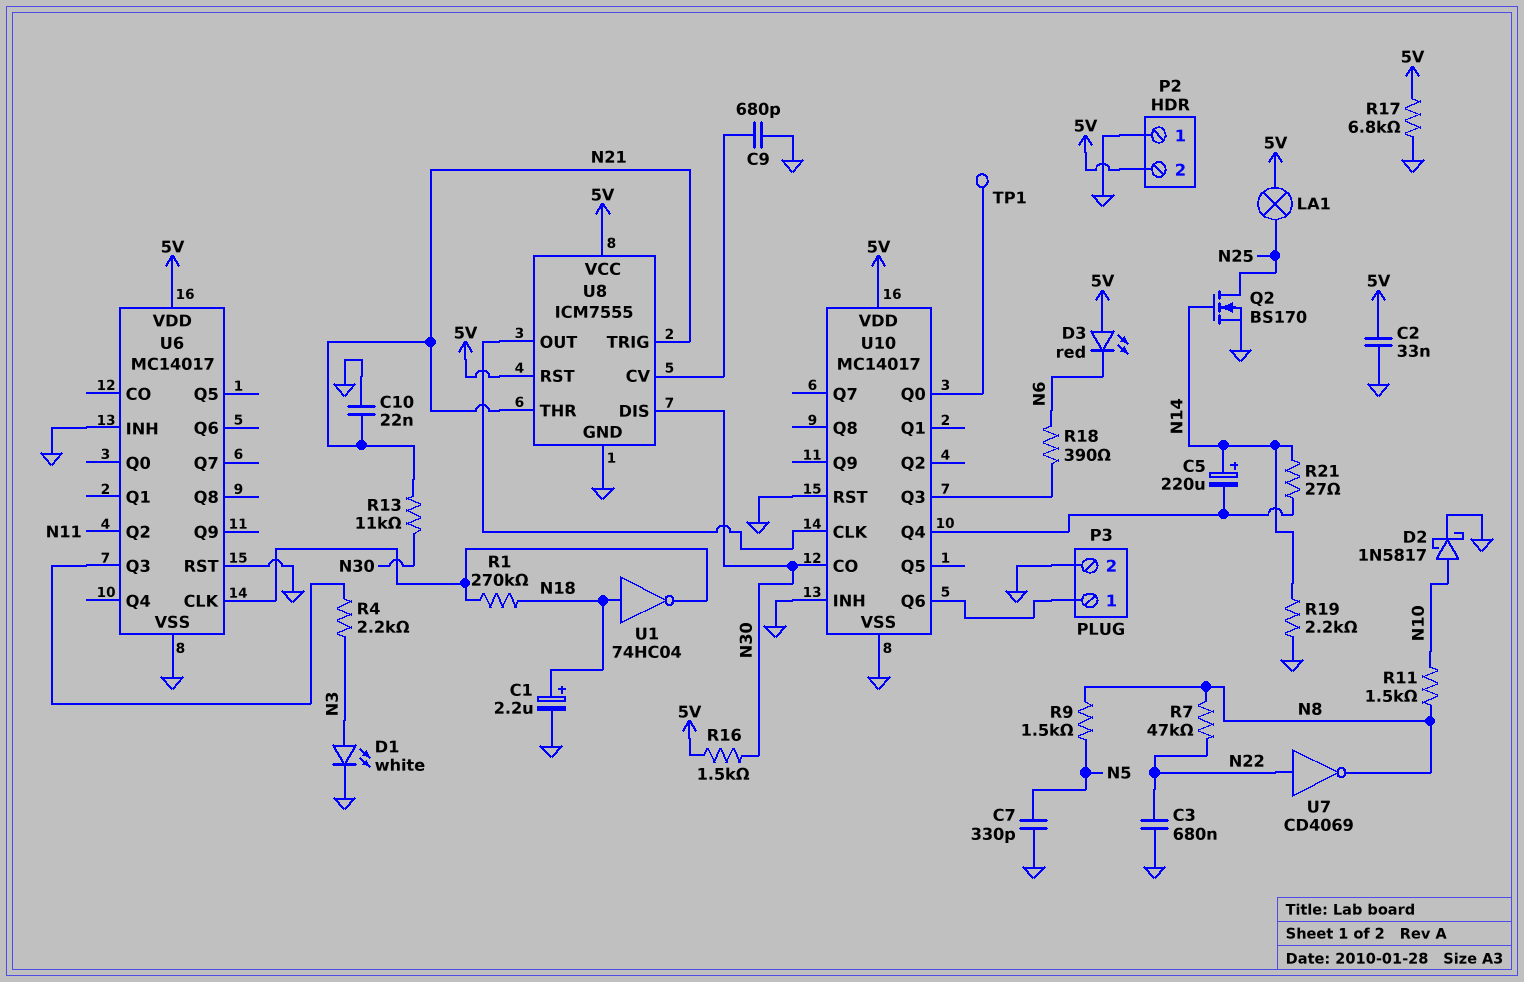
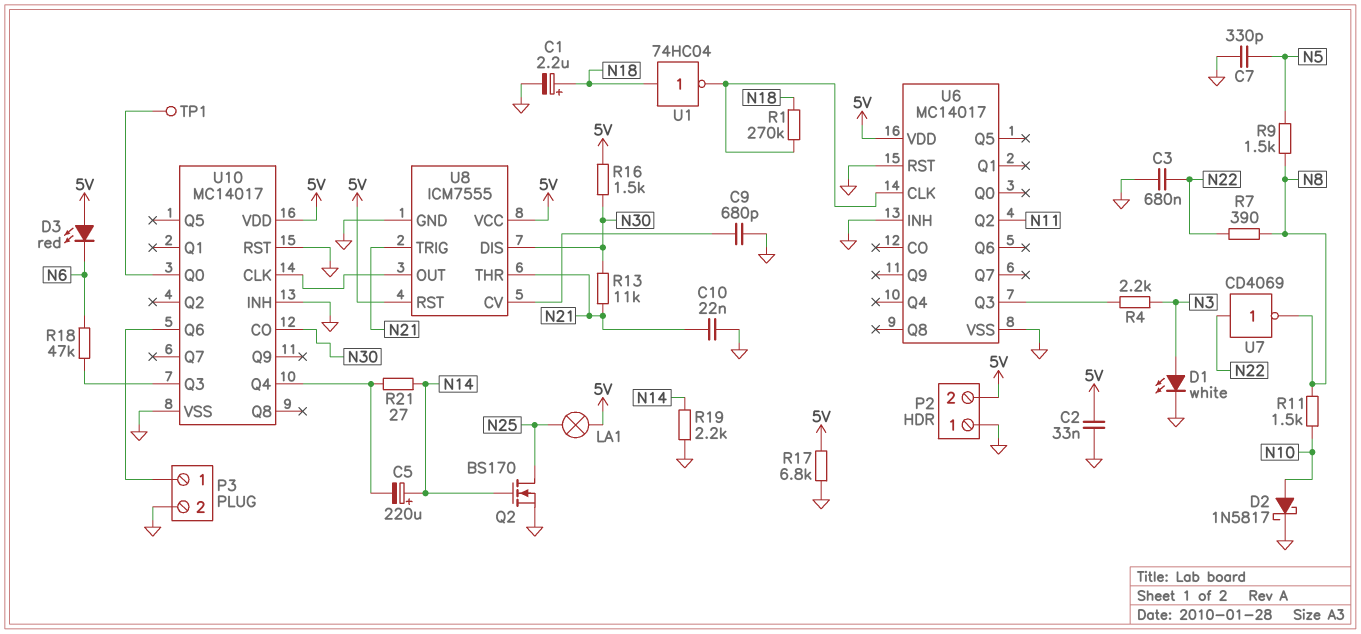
R7: 47k (N8, N22) -> 390 (N8, N22)
R18: 390 (N6, U10/Q3) -> 47k (N6, U10/Q3)

